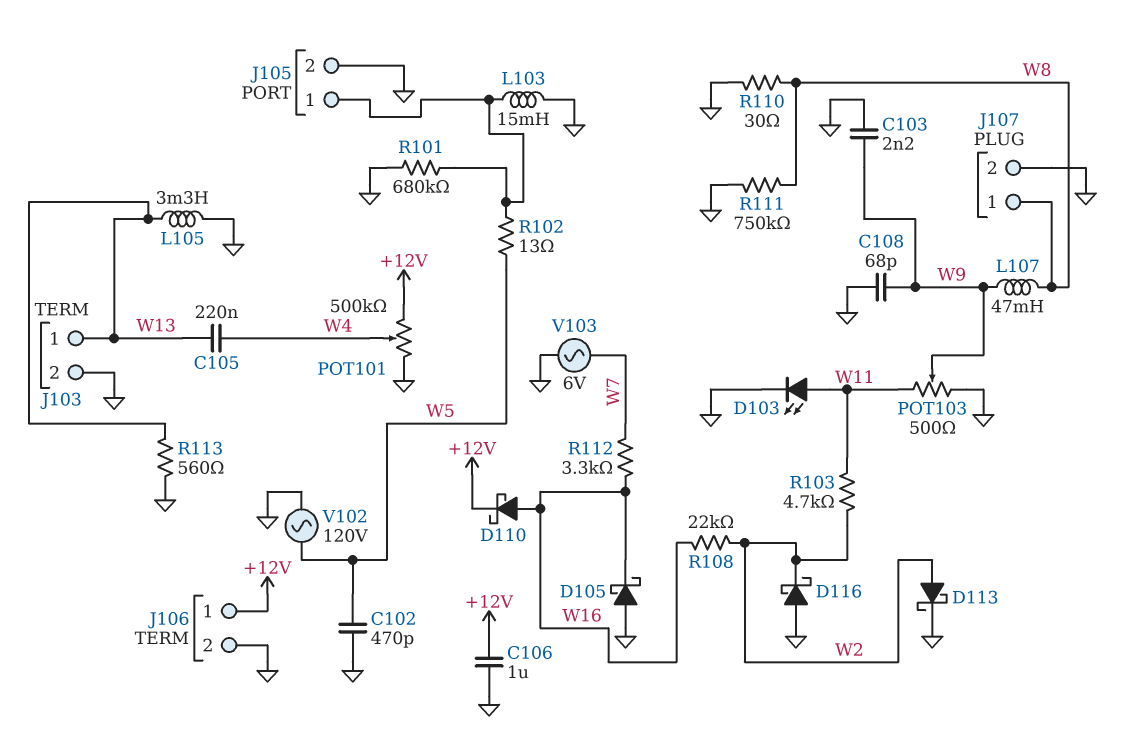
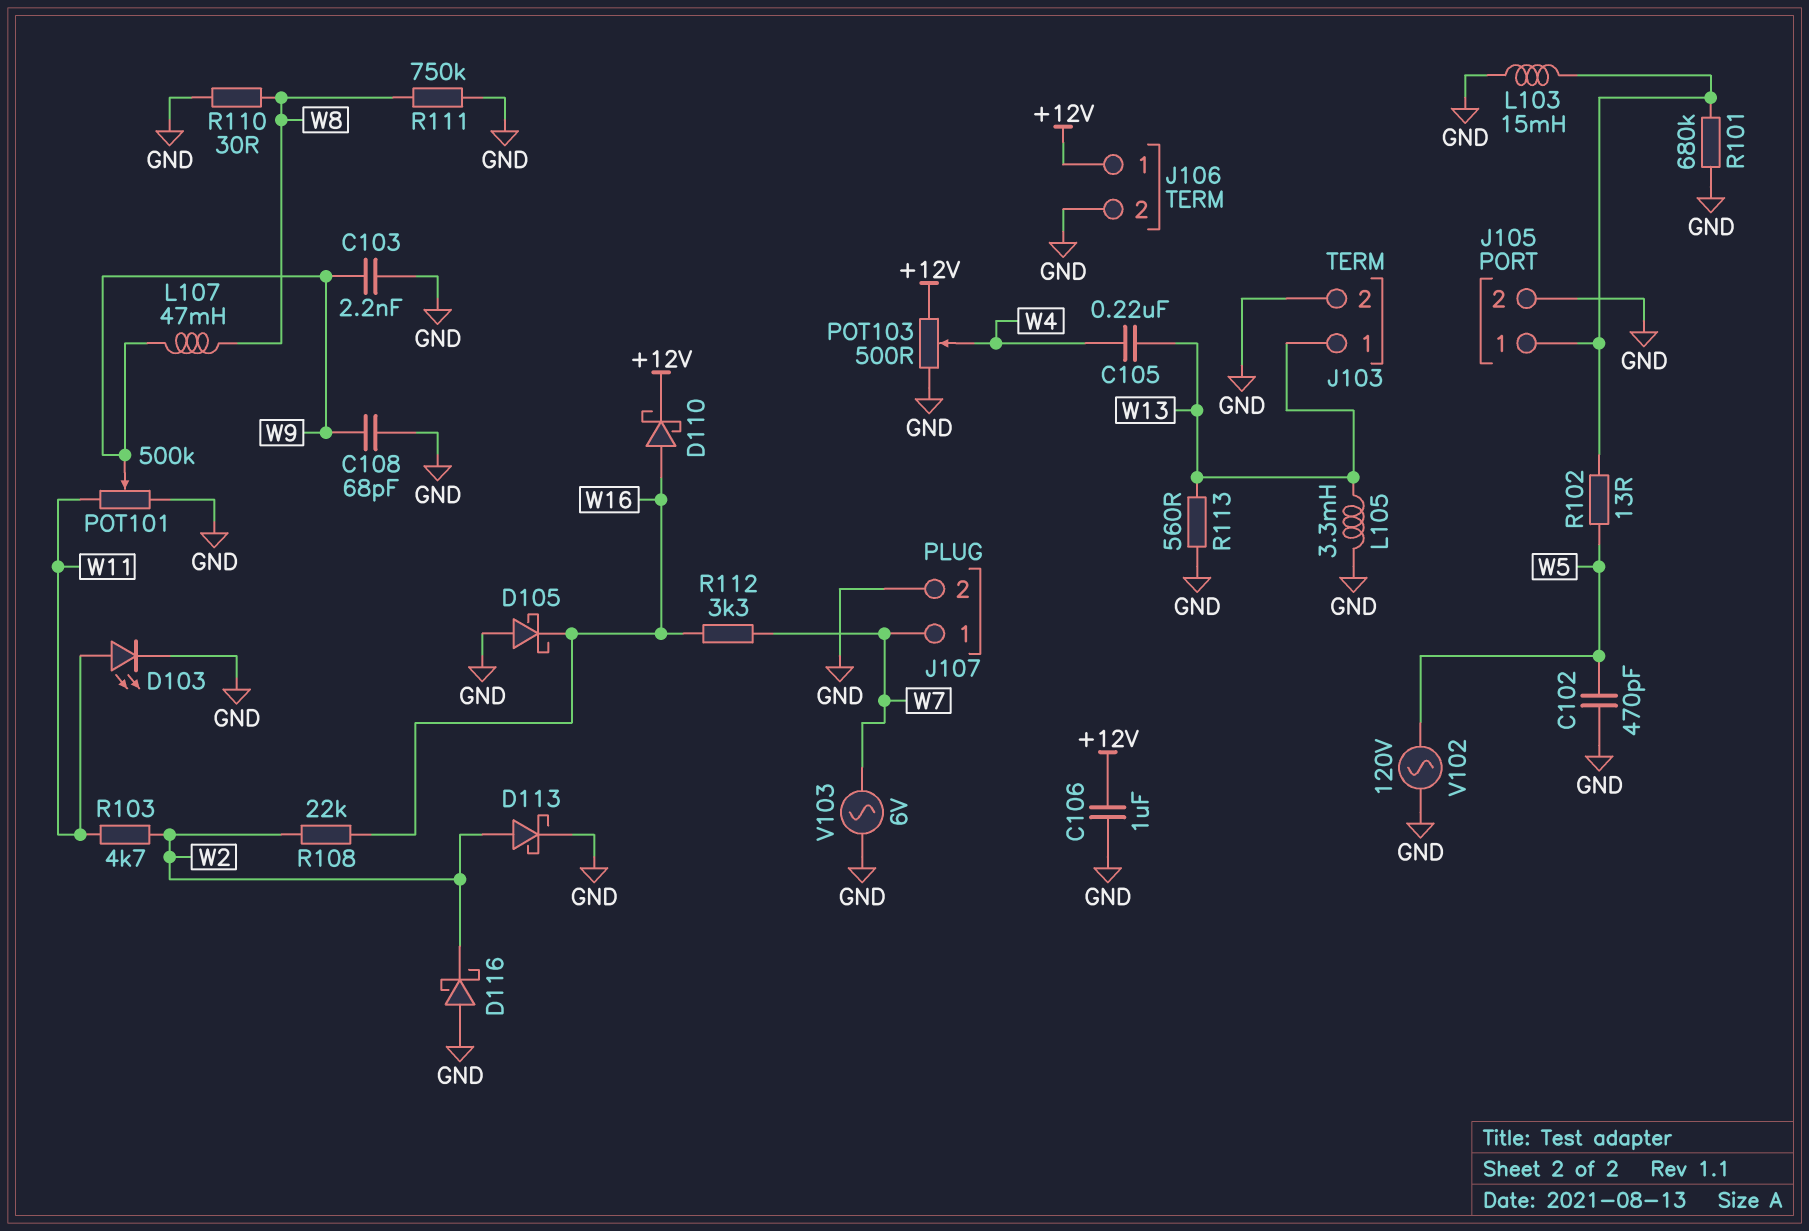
J107 pin 1: W8 -> W7
POT101: 500k (+12V, GND, wiper W4) -> 500k (GND, W11, wiper W9)
POT103: 500 (GND, W11, wiper W9) -> 500 (+12V, GND, wiper W4)

